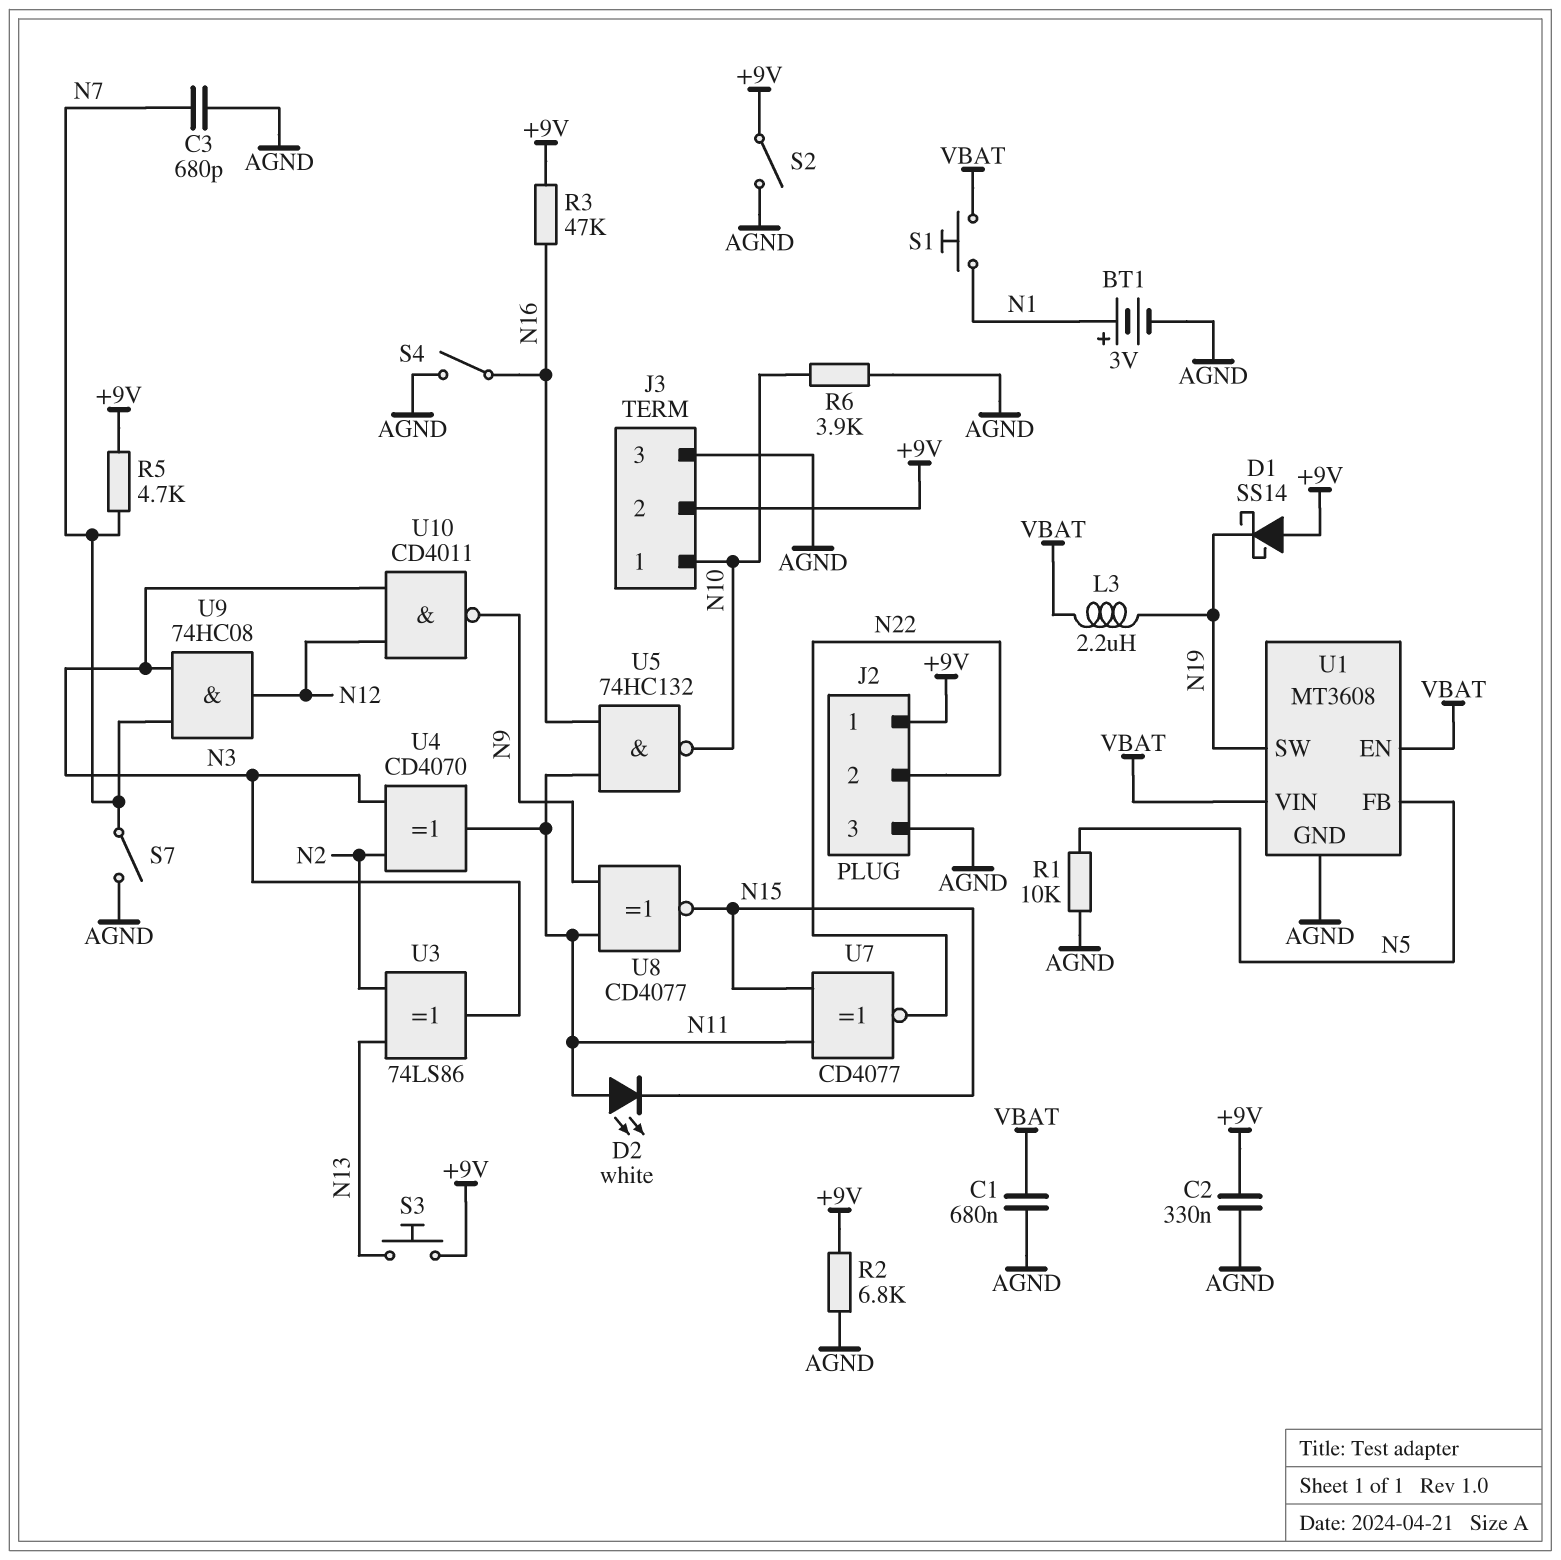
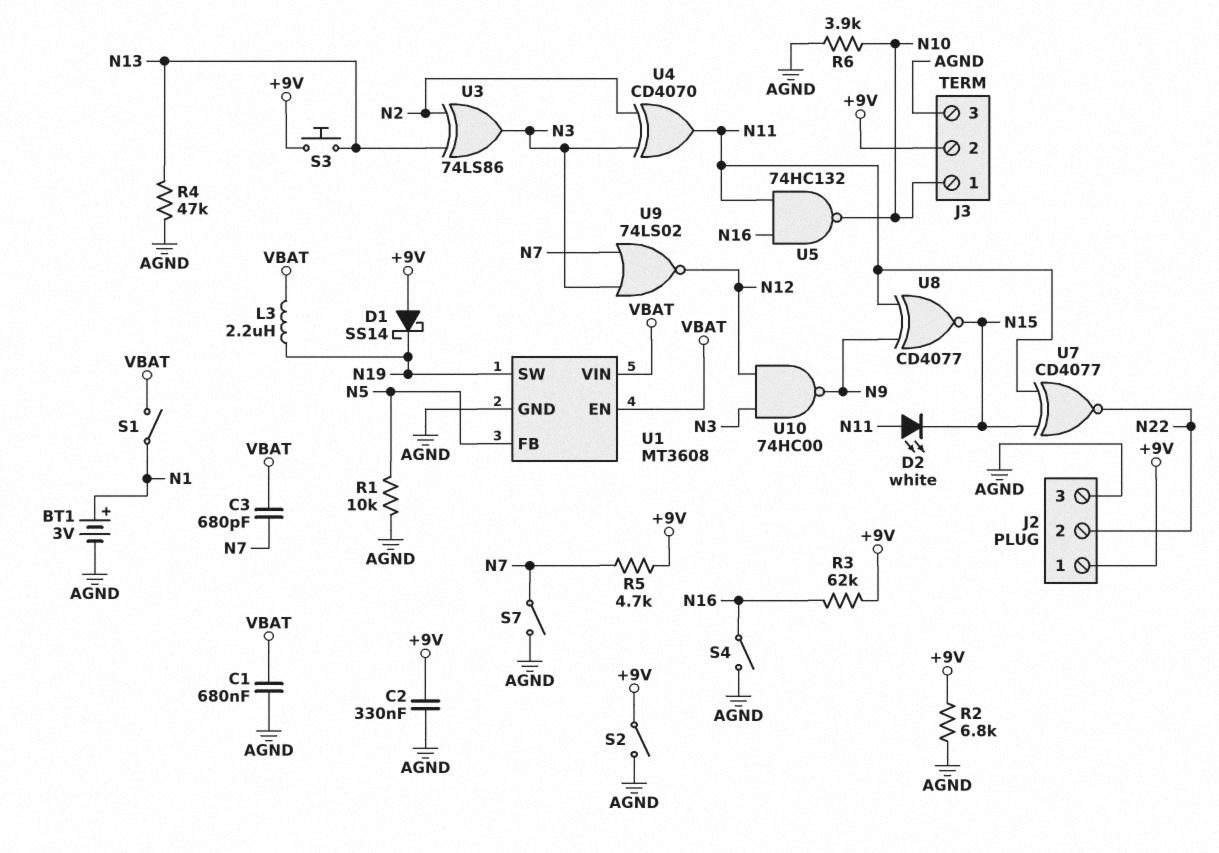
C3: 680pF (AGND, N7) -> 680pF (N7, VBAT)
R3: 47k (+9V, N16) -> 62k (+9V, N16)
R4: none -> 47k (AGND, N13)
S1: button (N1, VBAT) -> switch (N1, VBAT)
U9: AND 74HC08 (in N3, in N7, out N12) -> NOR 74LS02 (in N3, in N7, out N12)
U10: NAND CD4011 (in N3, in N12, out N9) -> NAND 74HC00 (in N3, in N12, out N9)

